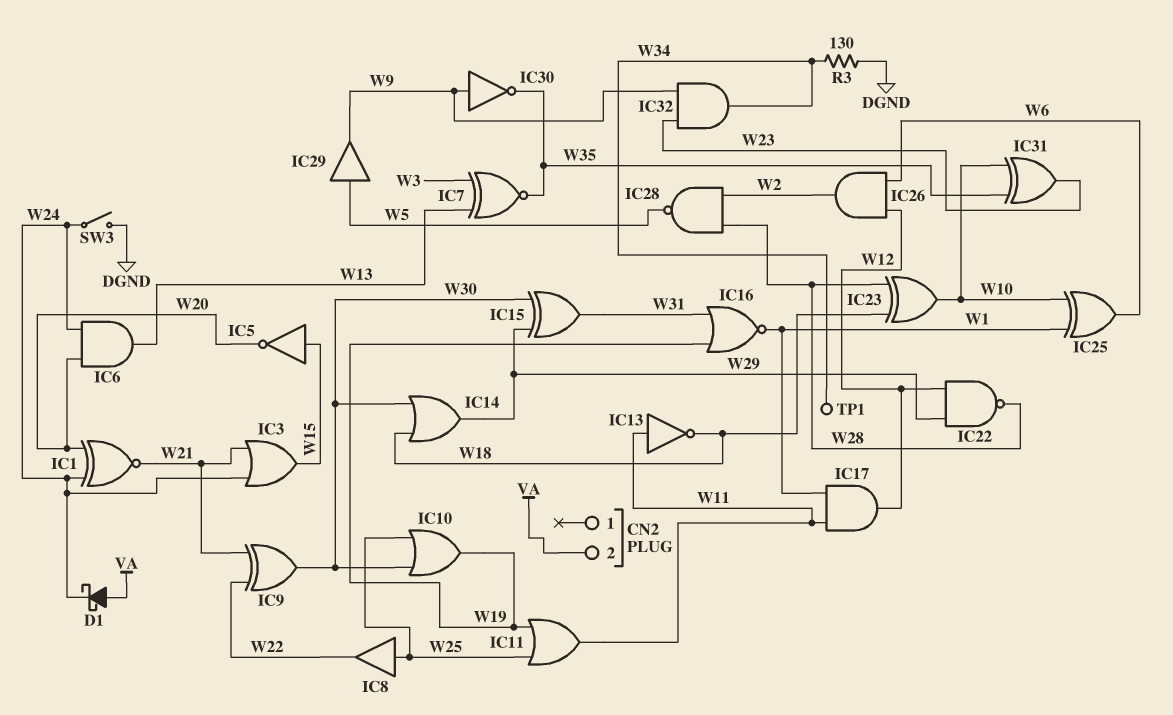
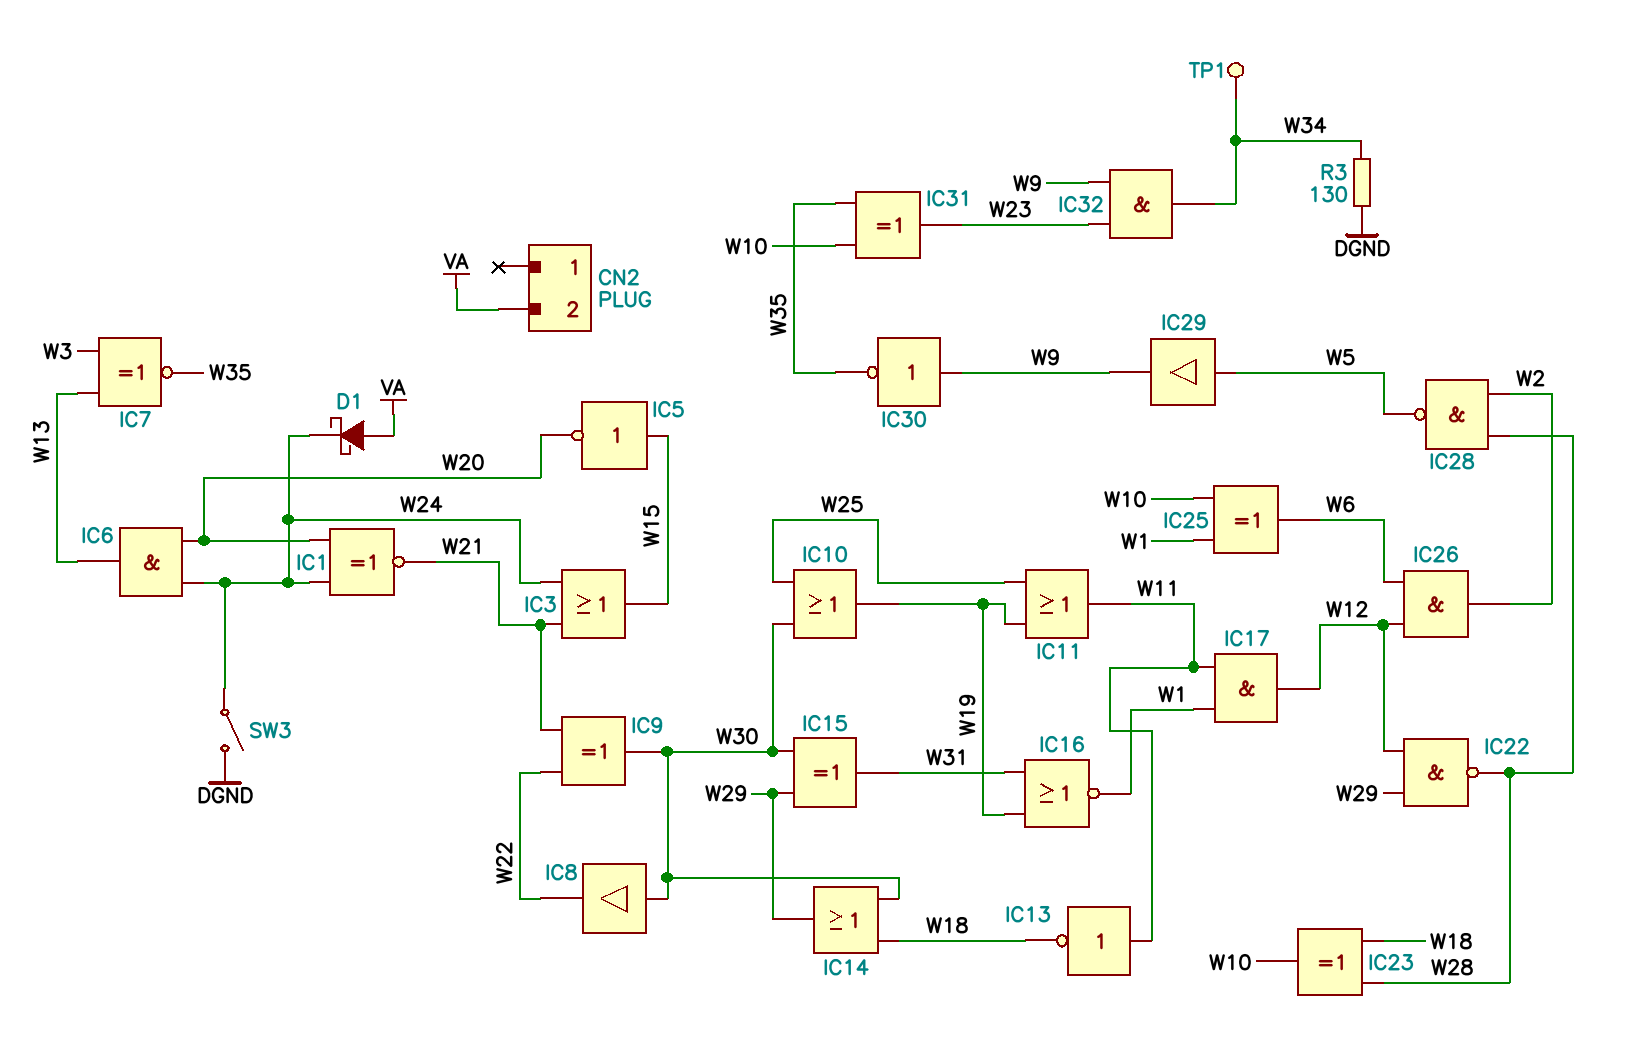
IC8: buffer (in W25, out W22) -> buffer (in W30, out W22)

